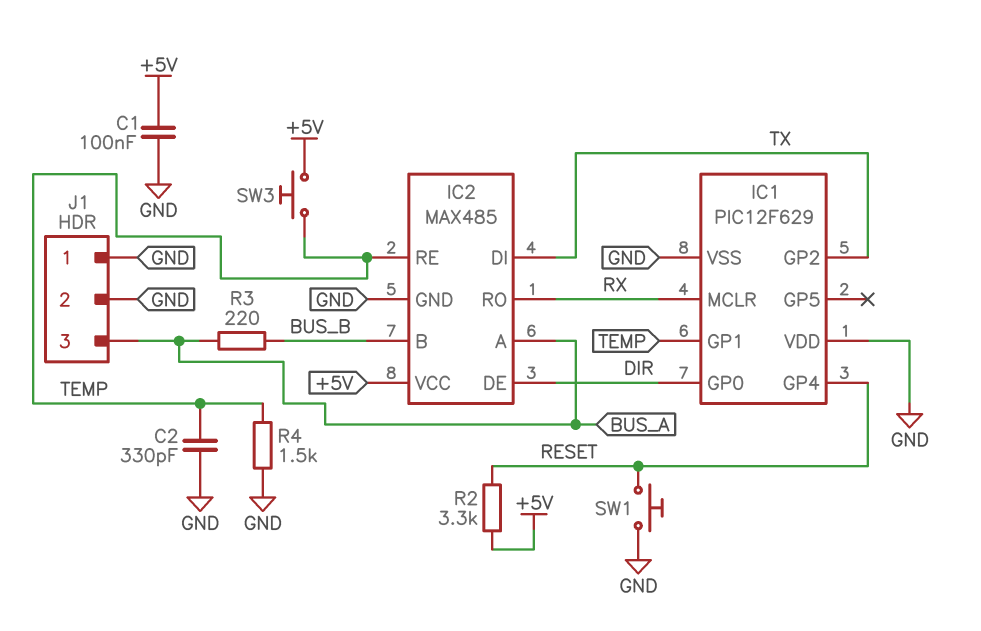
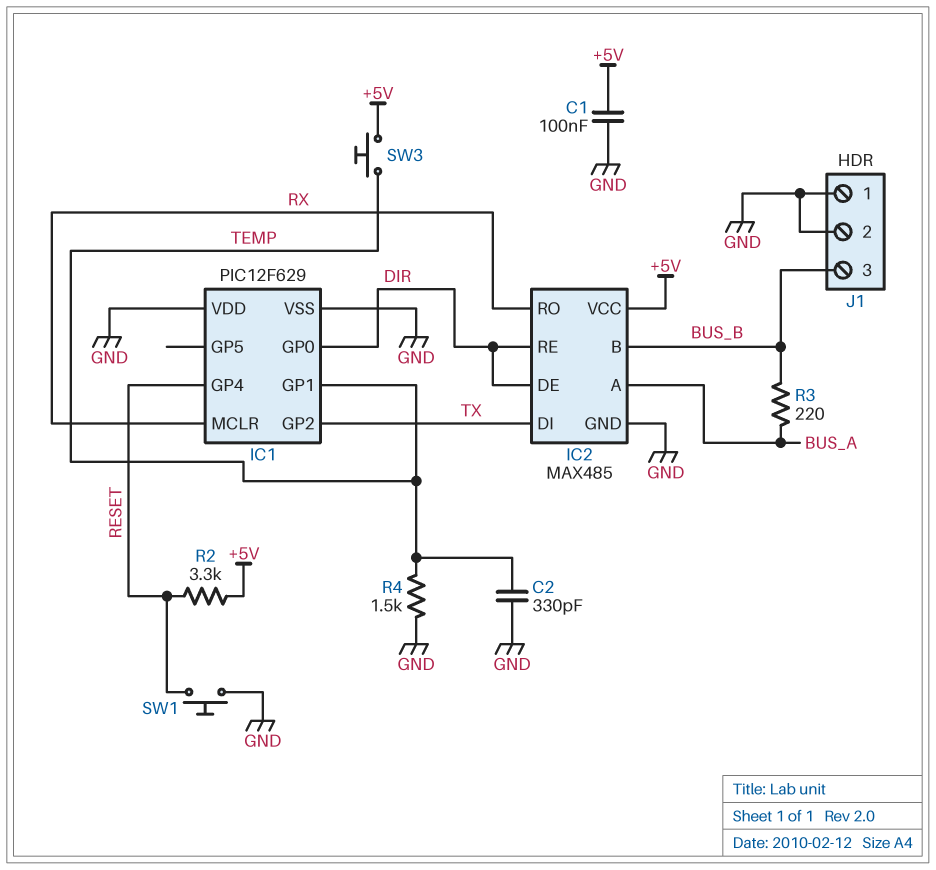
IC2 pin RE: TEMP -> DIR
J1 pin 3: BUS_A -> BUS_B

